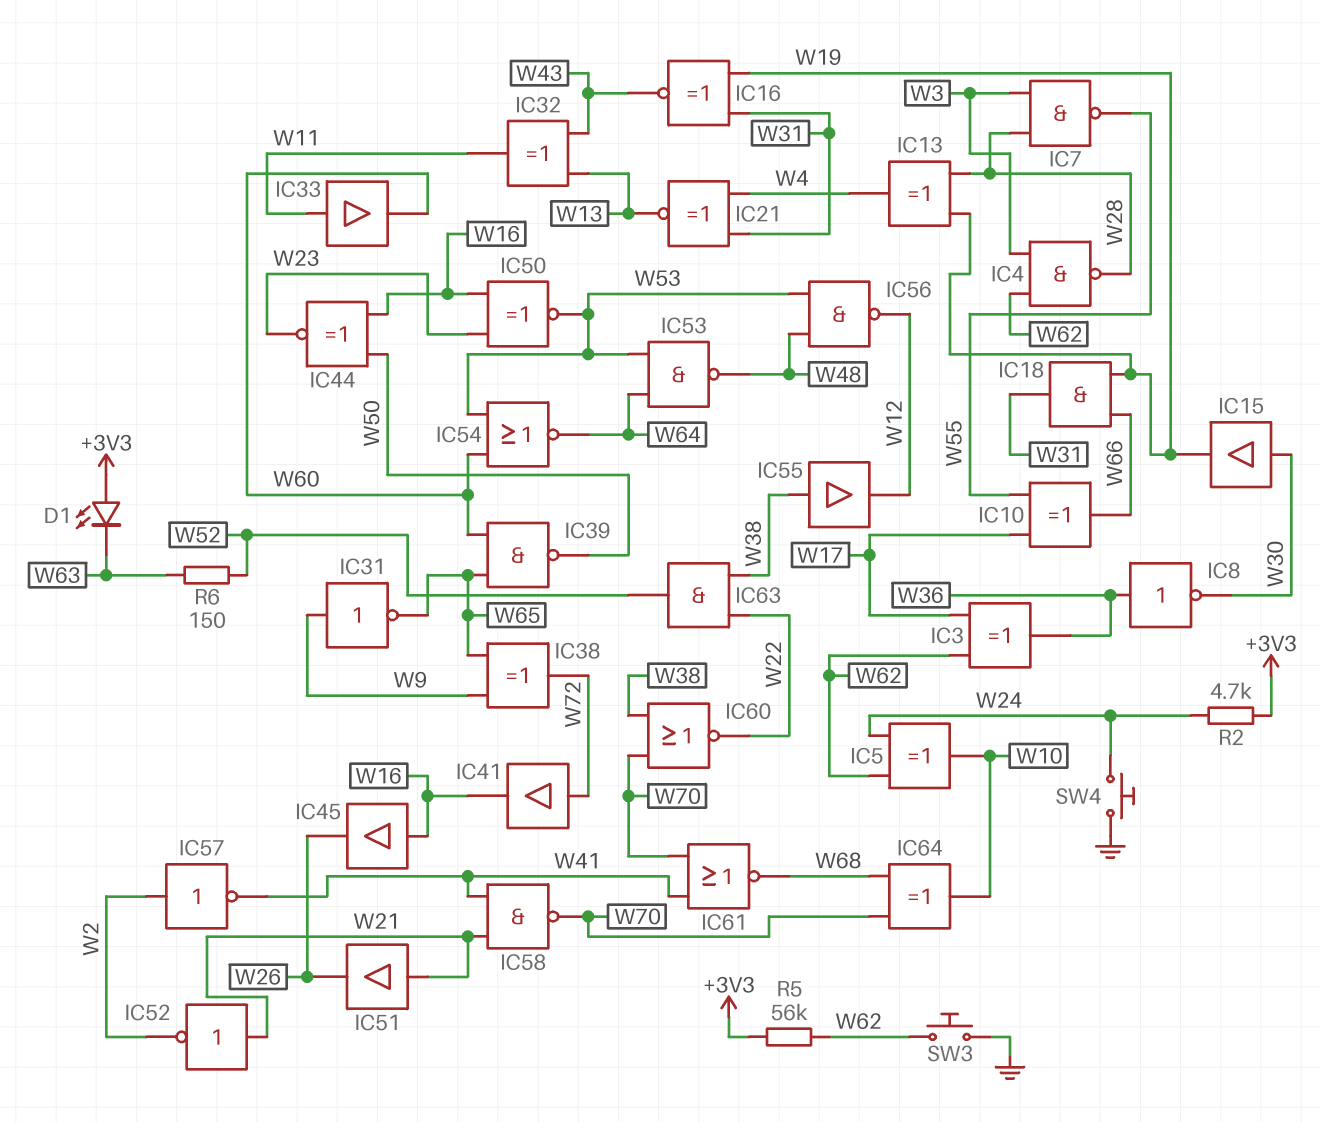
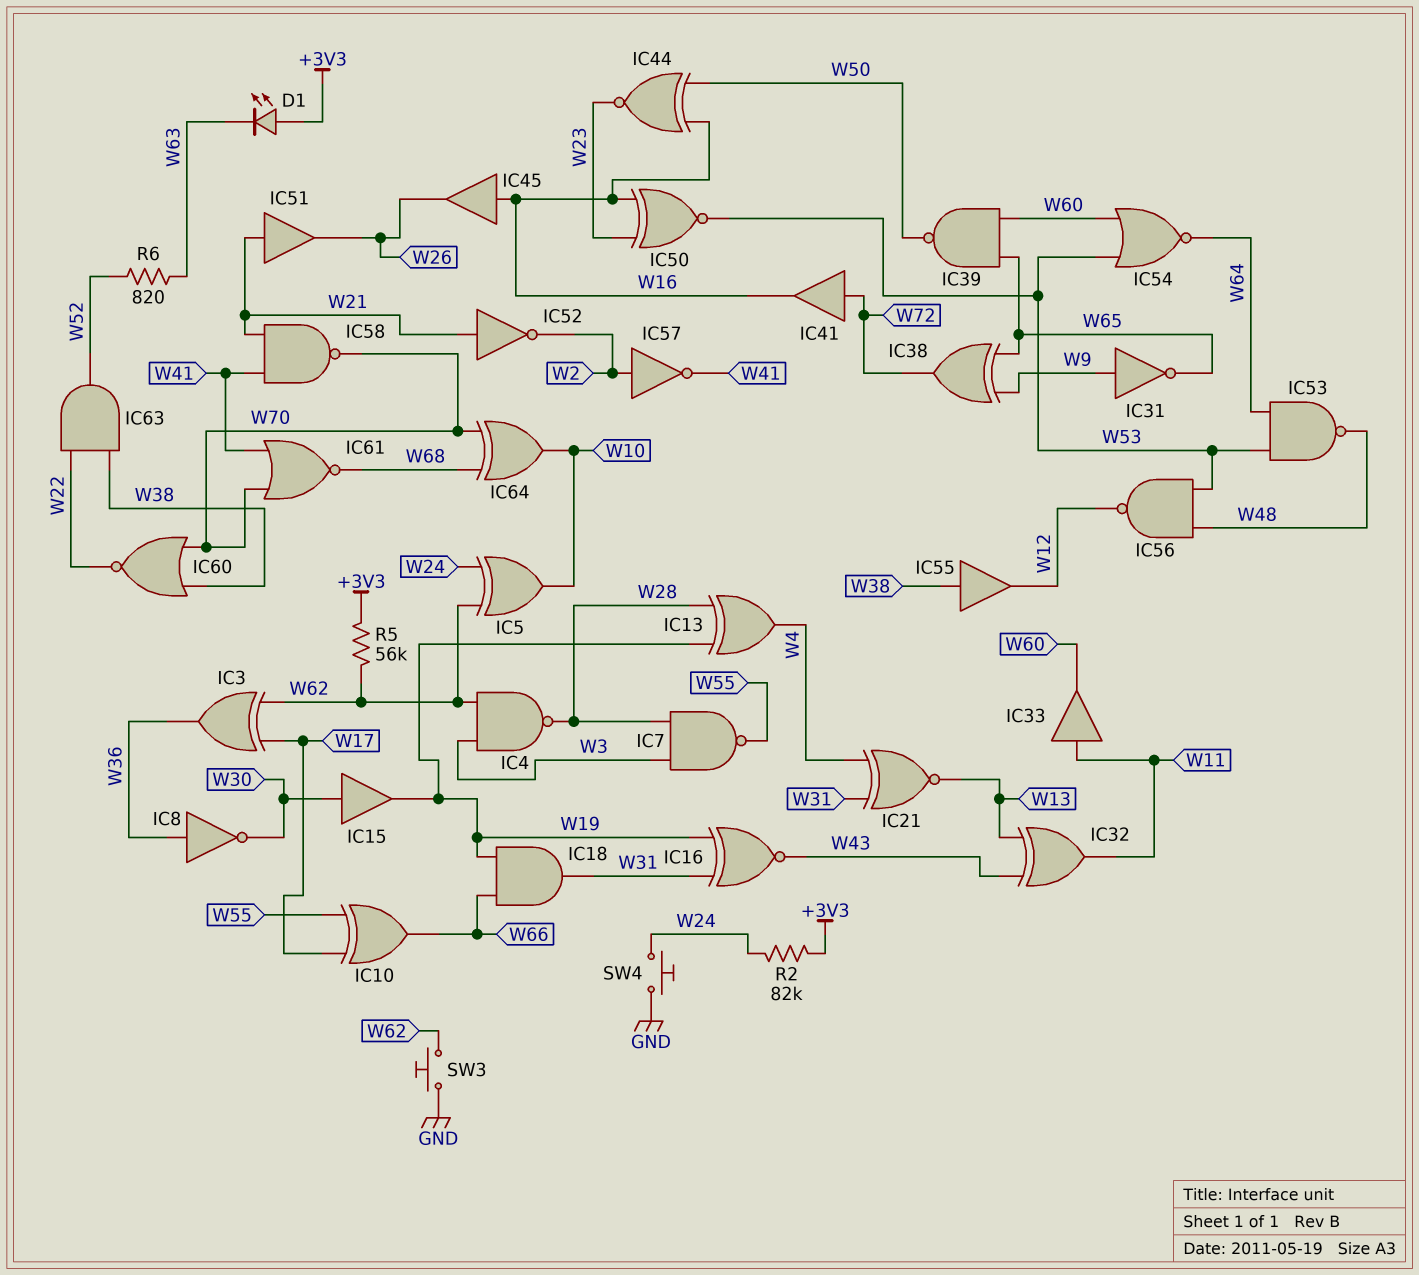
R2: 4.7k (+3V3, W24) -> 82k (+3V3, W24)
R6: 150 (W52, W63) -> 820 (W52, W63)

